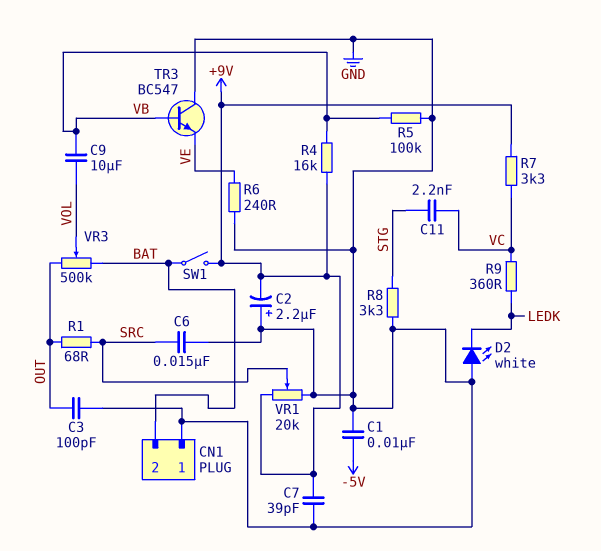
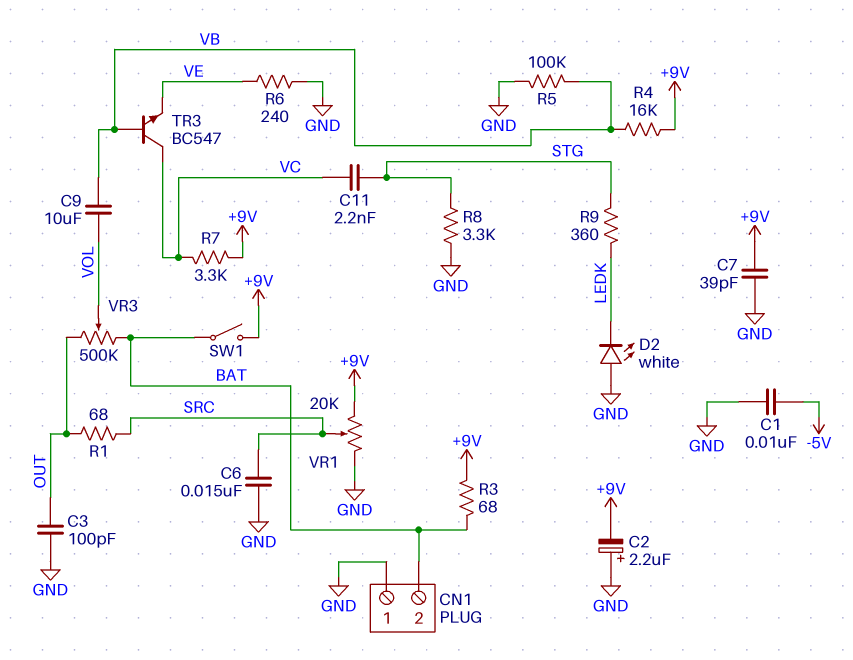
R3: none -> 68 (+9V, BAT)
R9: 360 (LEDK, VC) -> 360 (LEDK, STG)
TR3: NPN BC547 (B VB, C GND, E VE) -> NPN BC547 (B VB, C VC, E VE)

